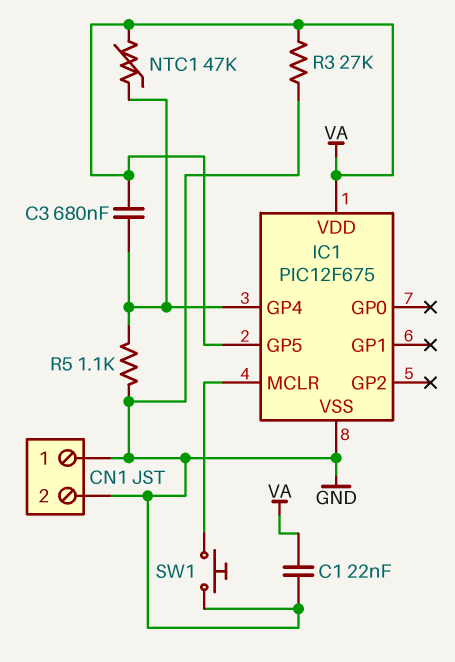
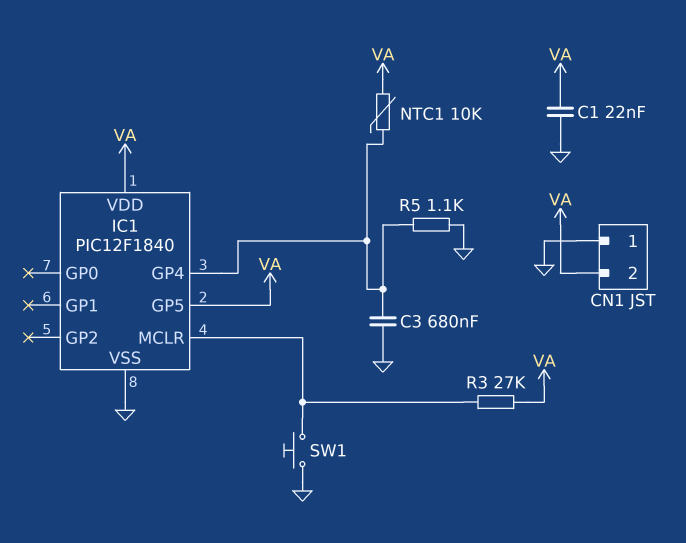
C3: 680nF (IC1/GP4, VA) -> 680nF (GND, IC1/GP4)
CN1 pin 2: GND -> VA
IC1: PIC12F675 -> PIC12F1840
NTC1: 47k (IC1/GP4, VA) -> 10k (IC1/GP4, VA)
R3: 27k (GND, VA) -> 27k (IC1/MCLR, VA)

